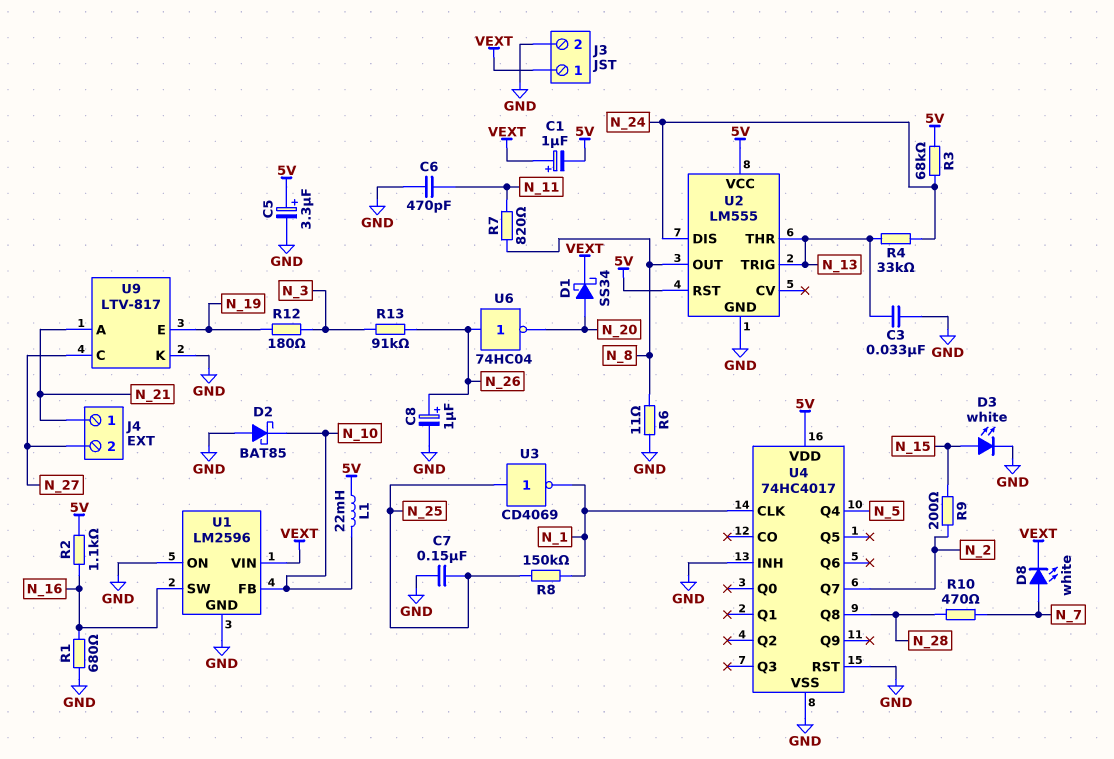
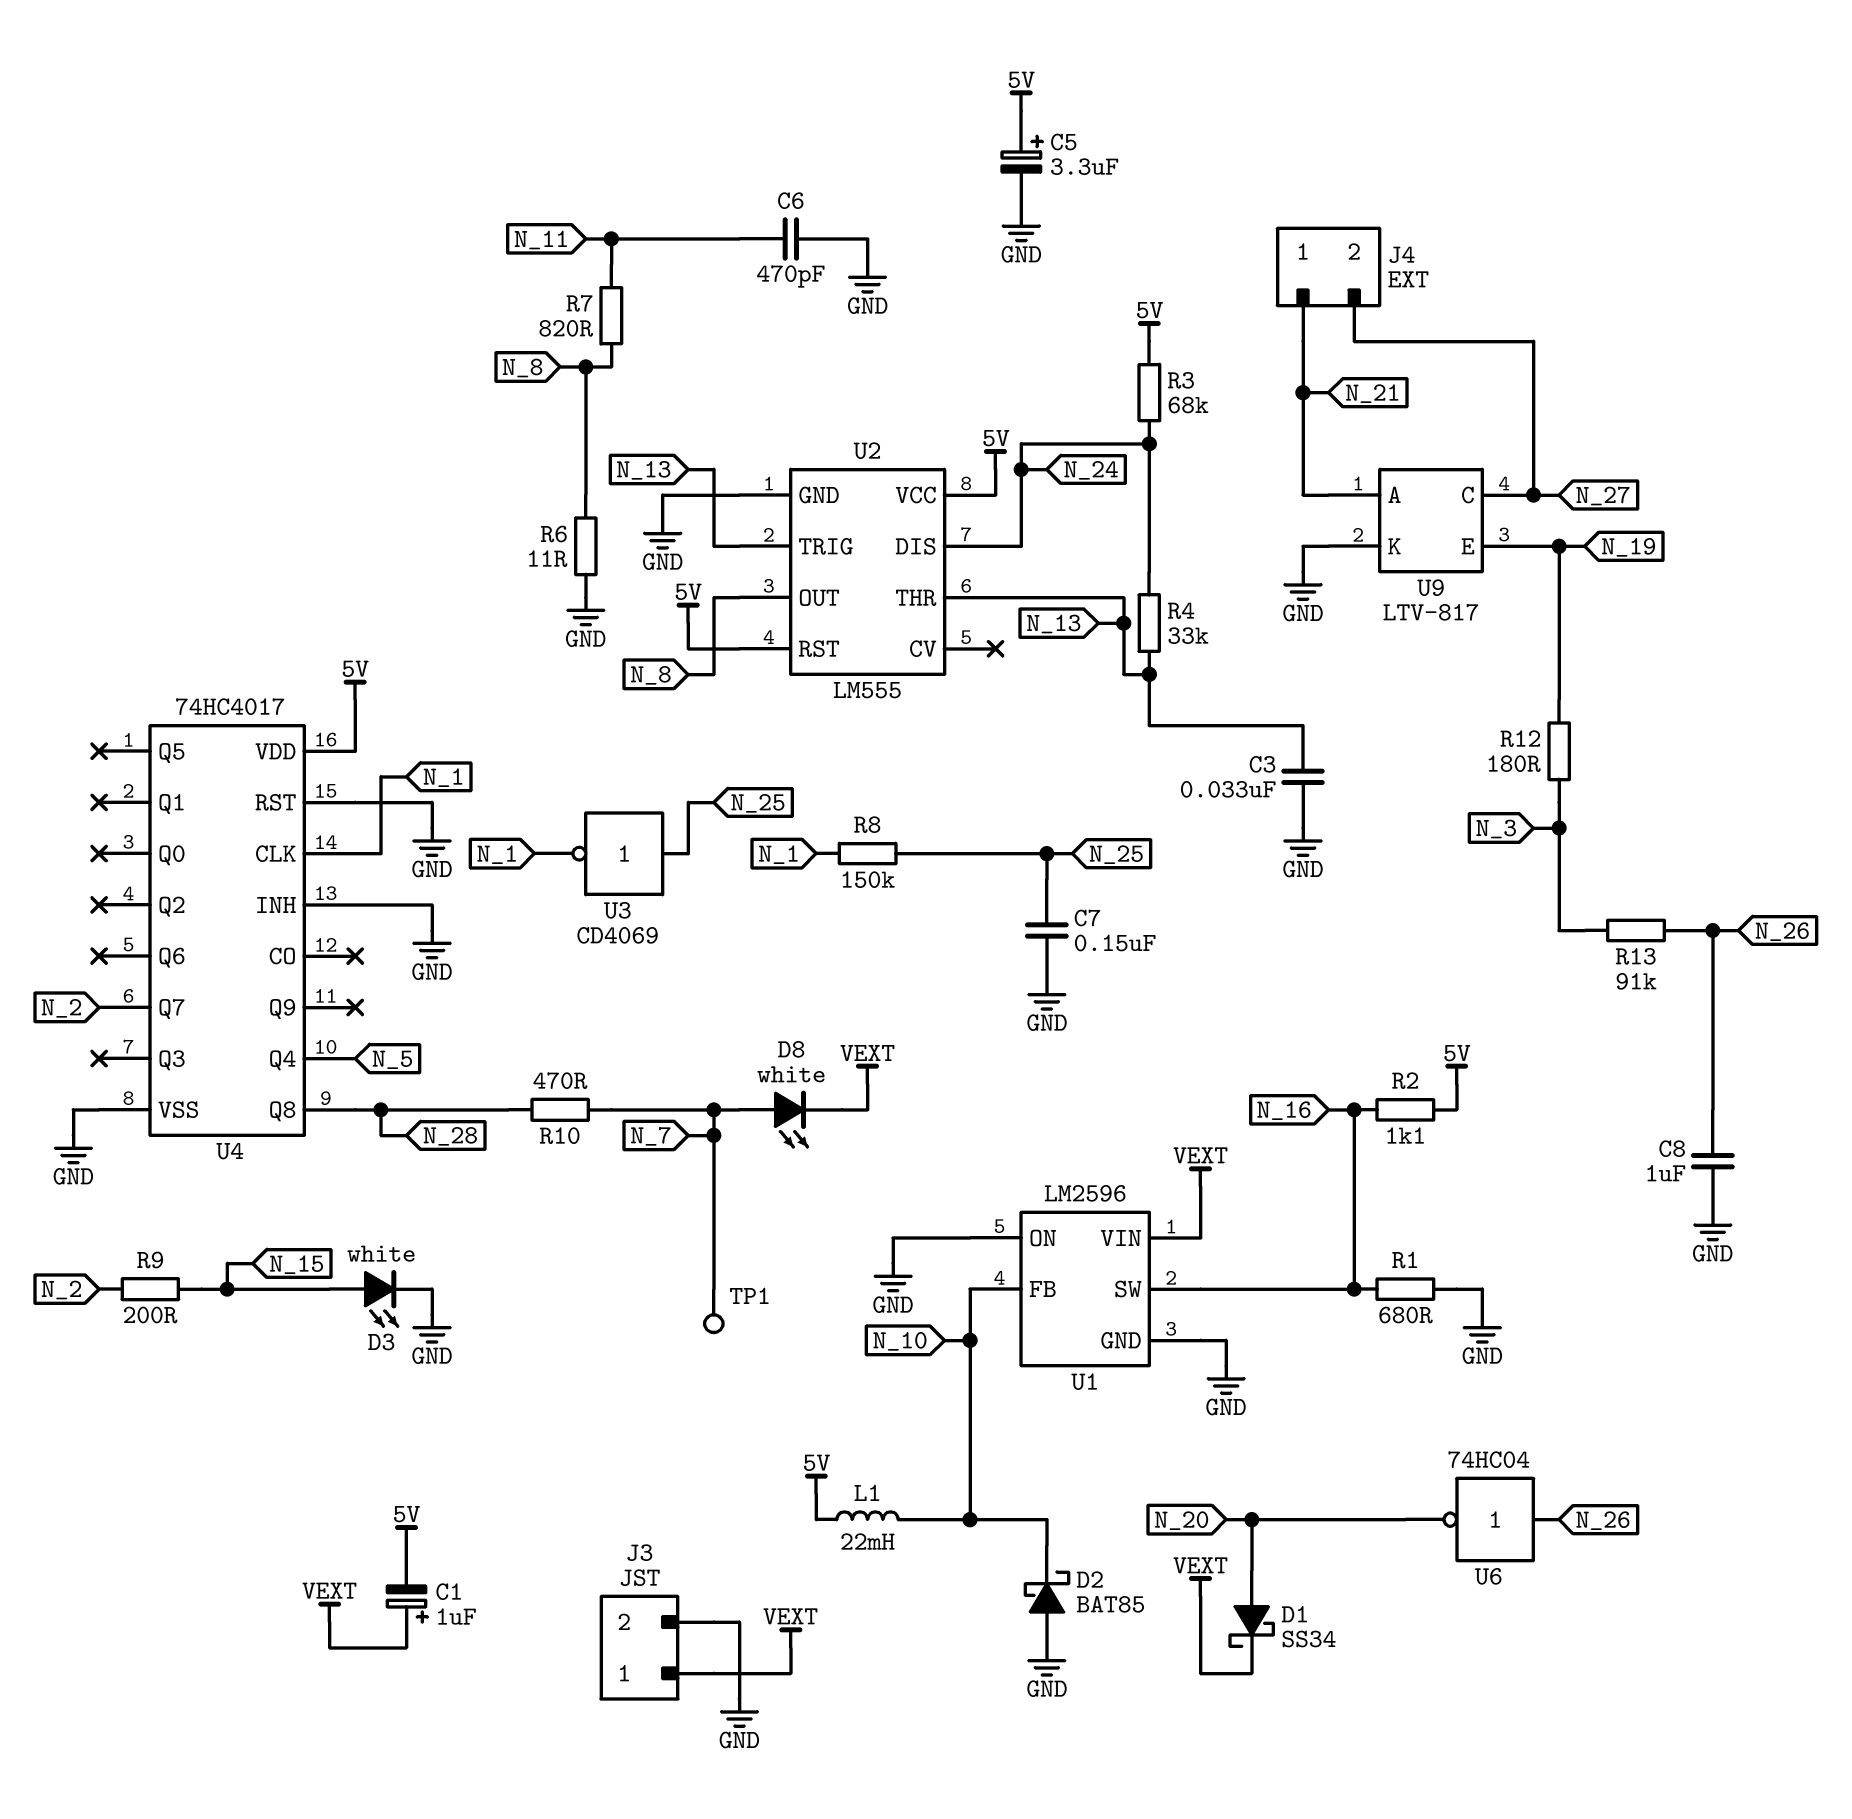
C8: 1uF (plus N_26, minus GND) -> 1uF (GND, N_26)
TP1: none -> test point (N_7)

